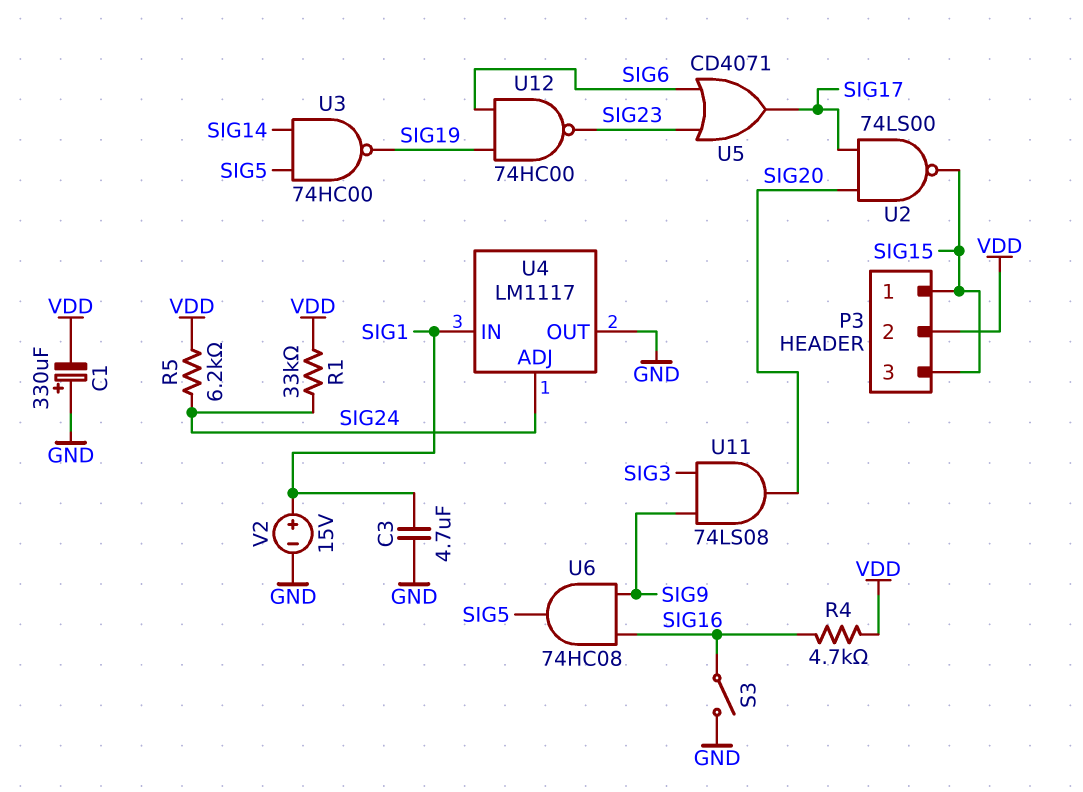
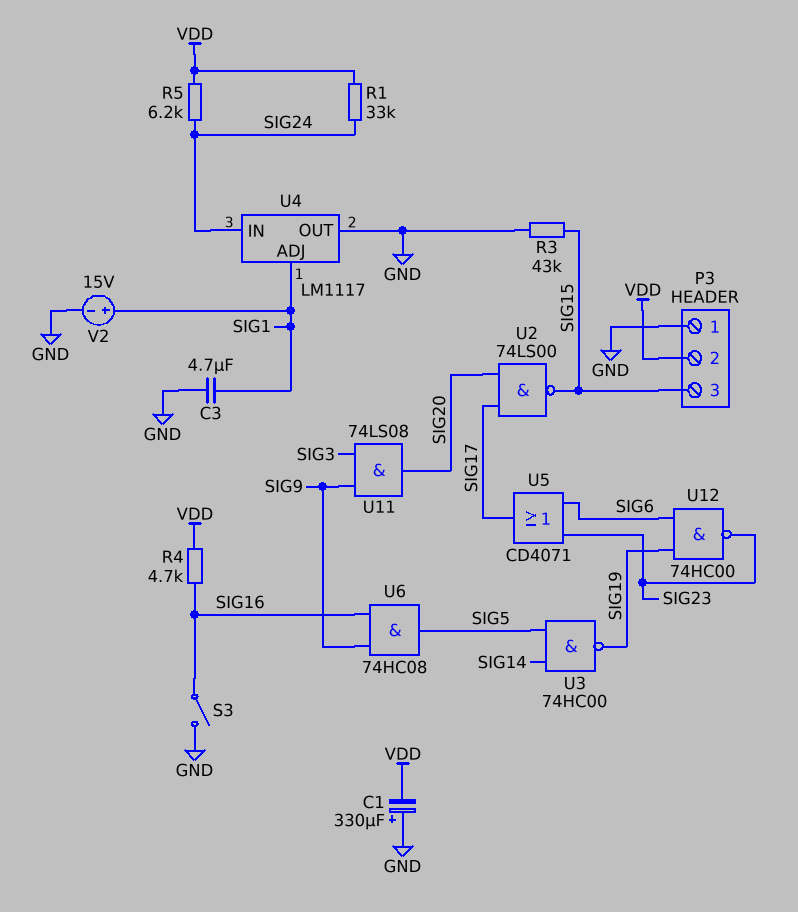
P3 pin 1: SIG15 -> GND
R3: none -> 43k (GND, SIG15)
U4 pin ADJ: SIG24 -> SIG1
U4 pin IN: SIG1 -> SIG24

